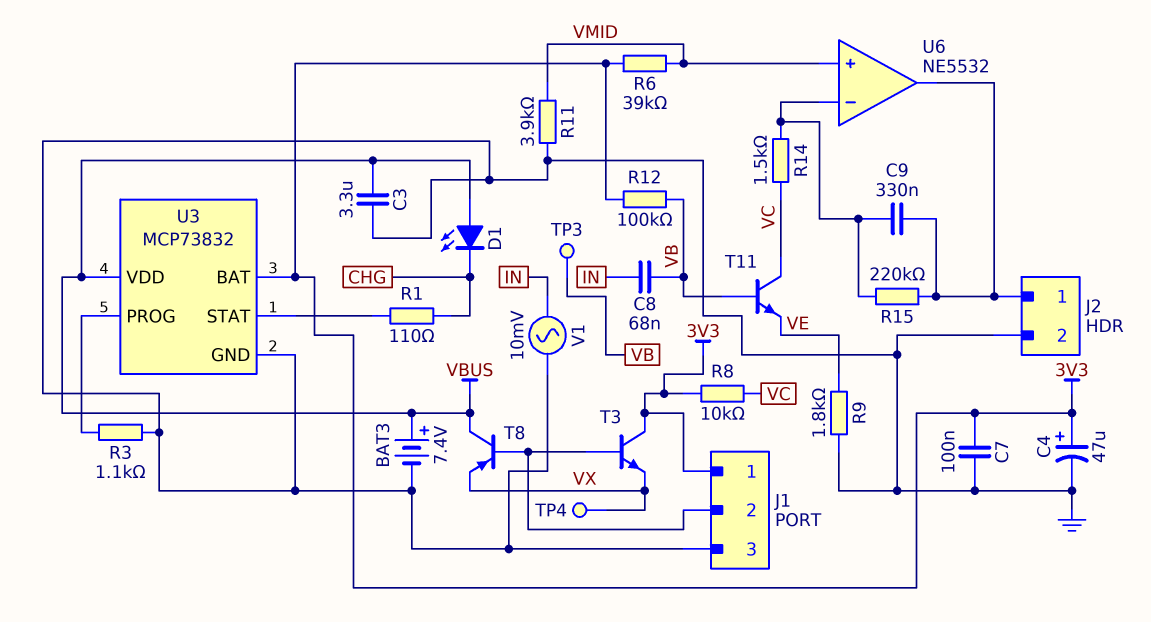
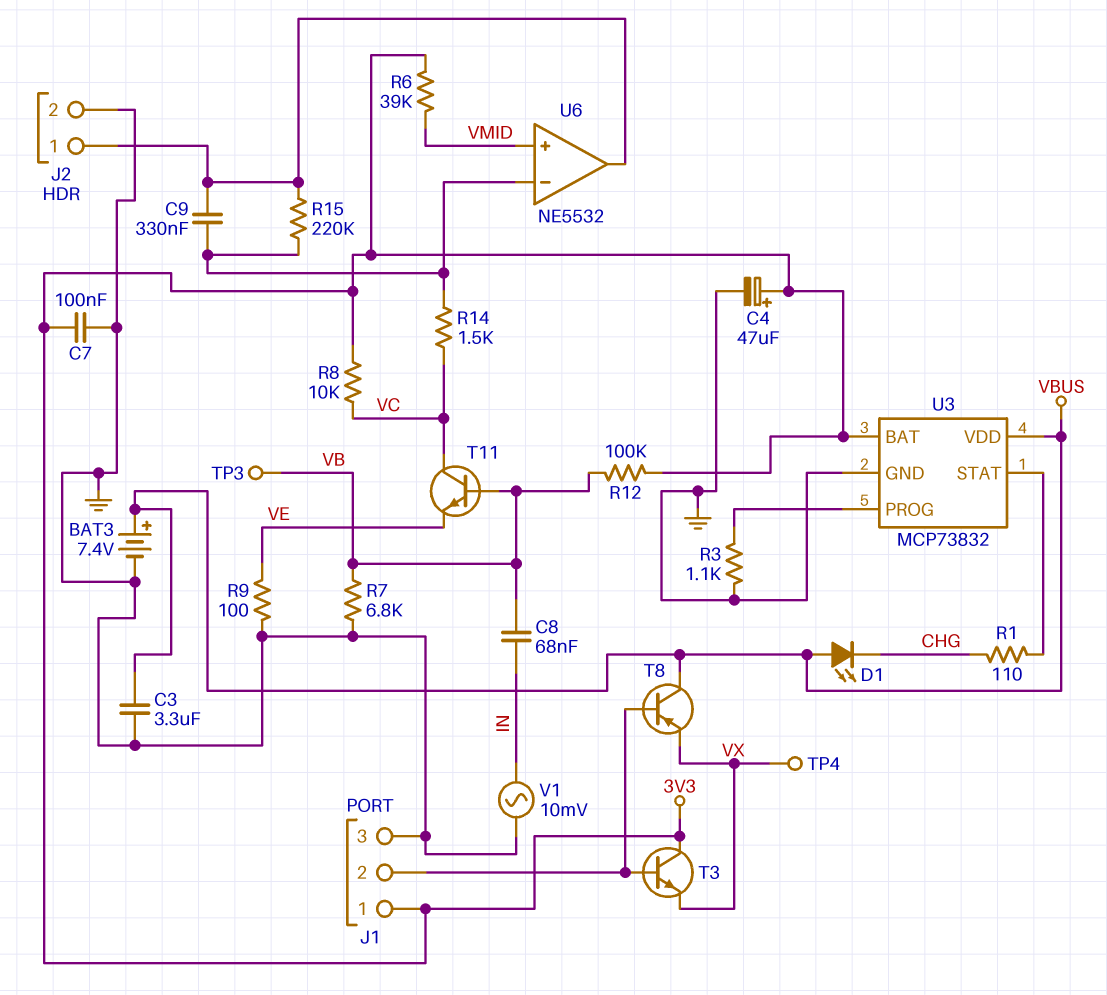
R7: none -> 6.8k (GND, VB)
R9: 1.8k (GND, VE) -> 100 (GND, VE)
R11: 3.9k (GND, VMID) -> none

